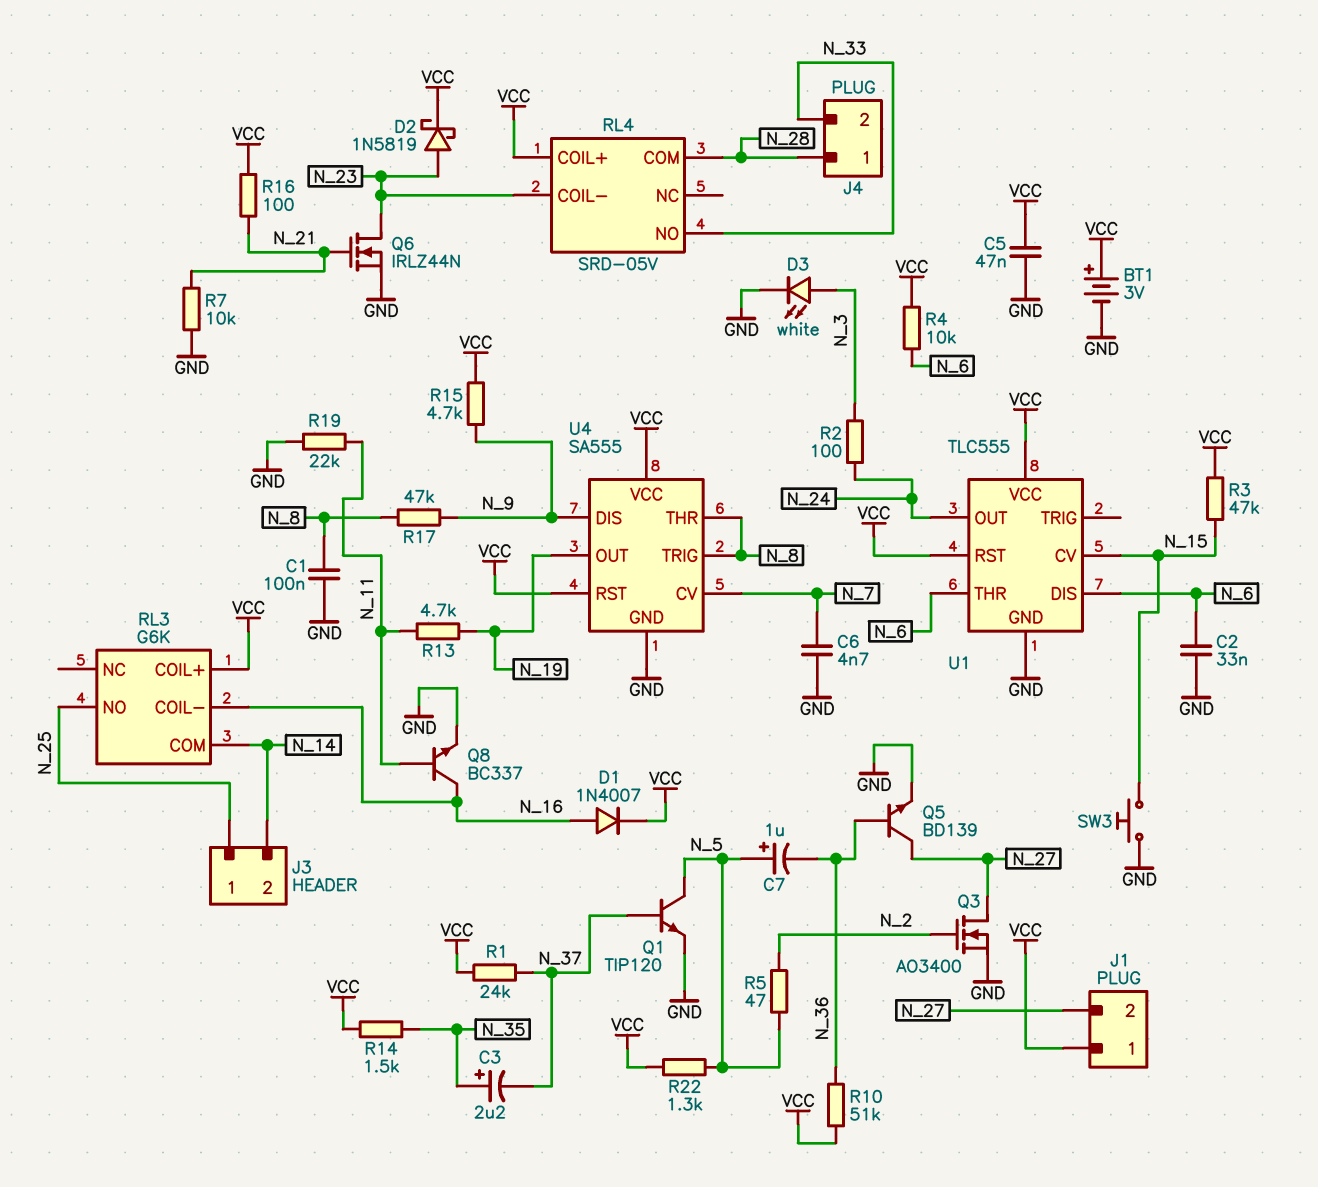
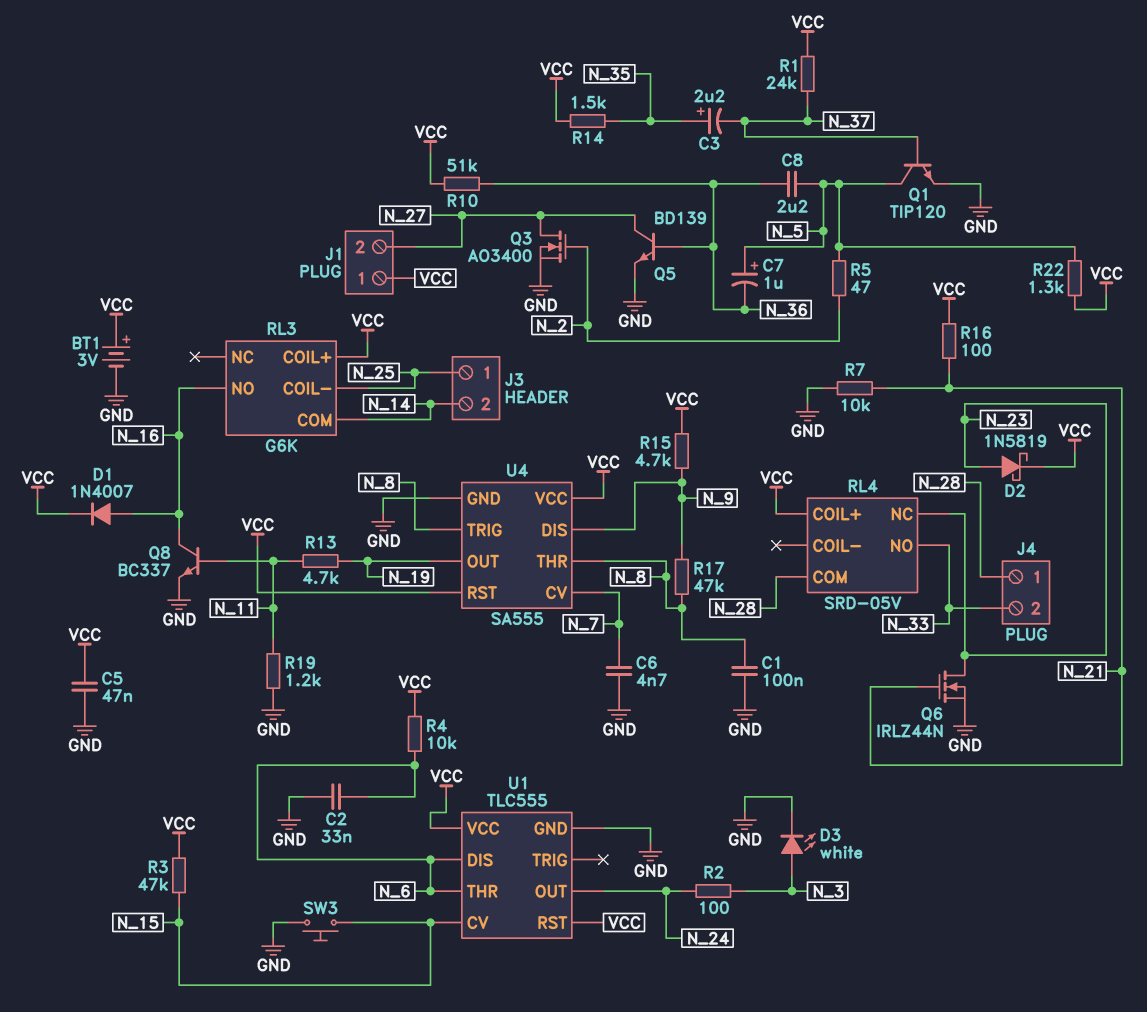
C8: none -> 2.2uF (N_5, N_36)
R19: 22k (GND, N_11) -> 1.2k (GND, N_11)
RL3 pin COIL-: N_16 -> N_25
RL3 pin NO: N_25 -> N_16
RL4 pin COIL-: N_23 -> none
RL4 pin NC: none -> N_23

